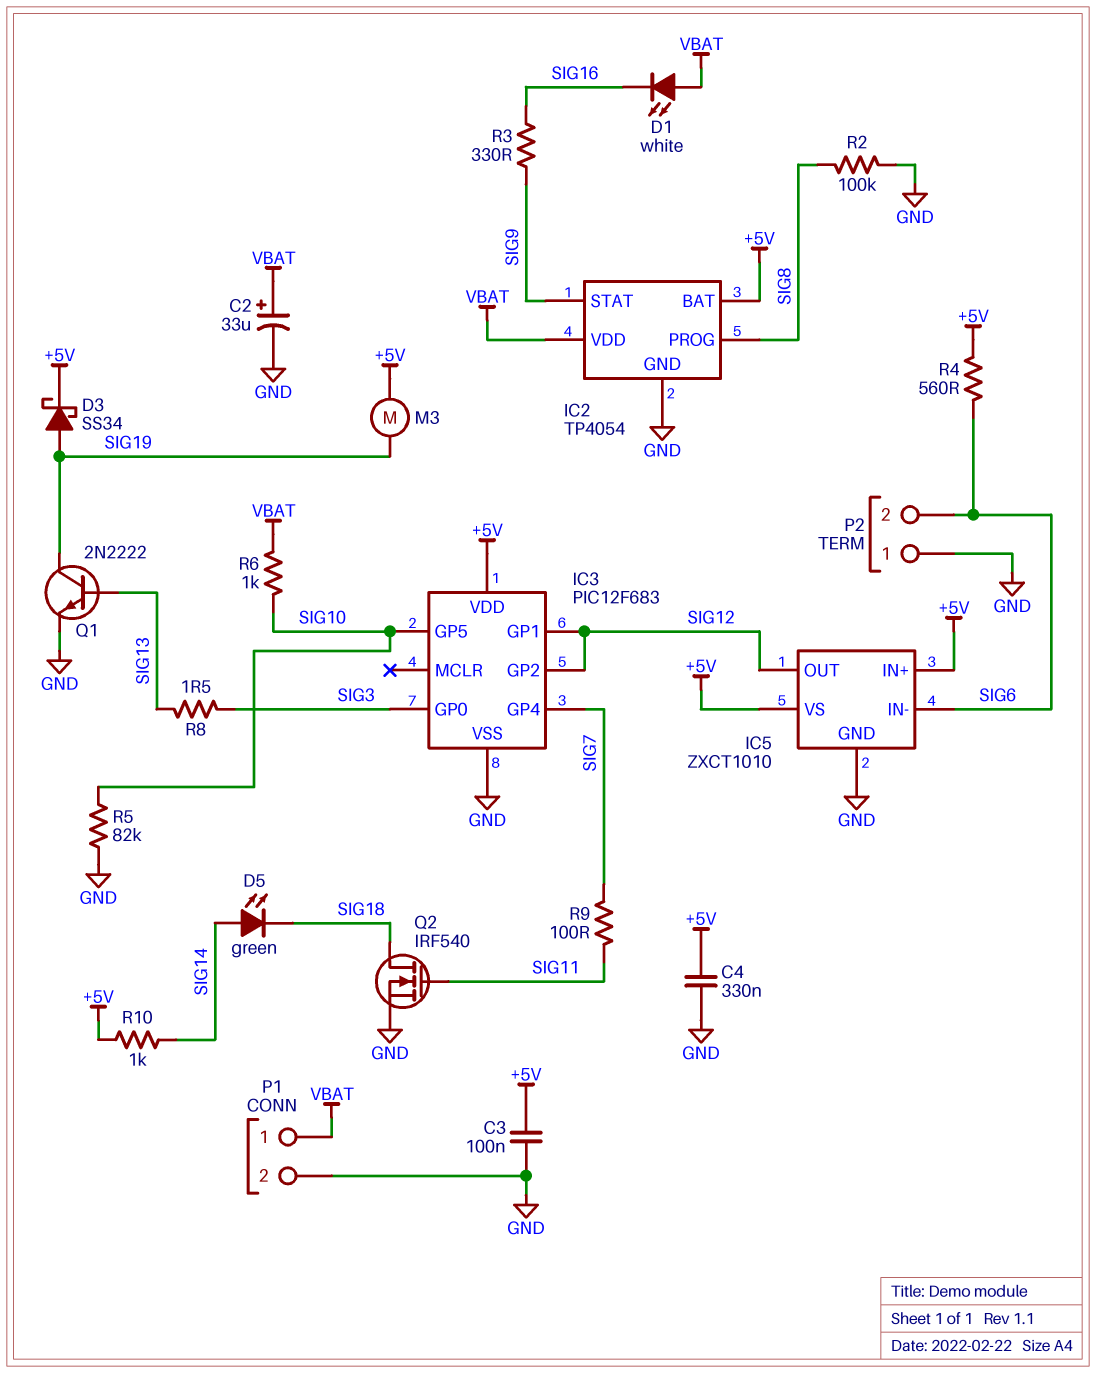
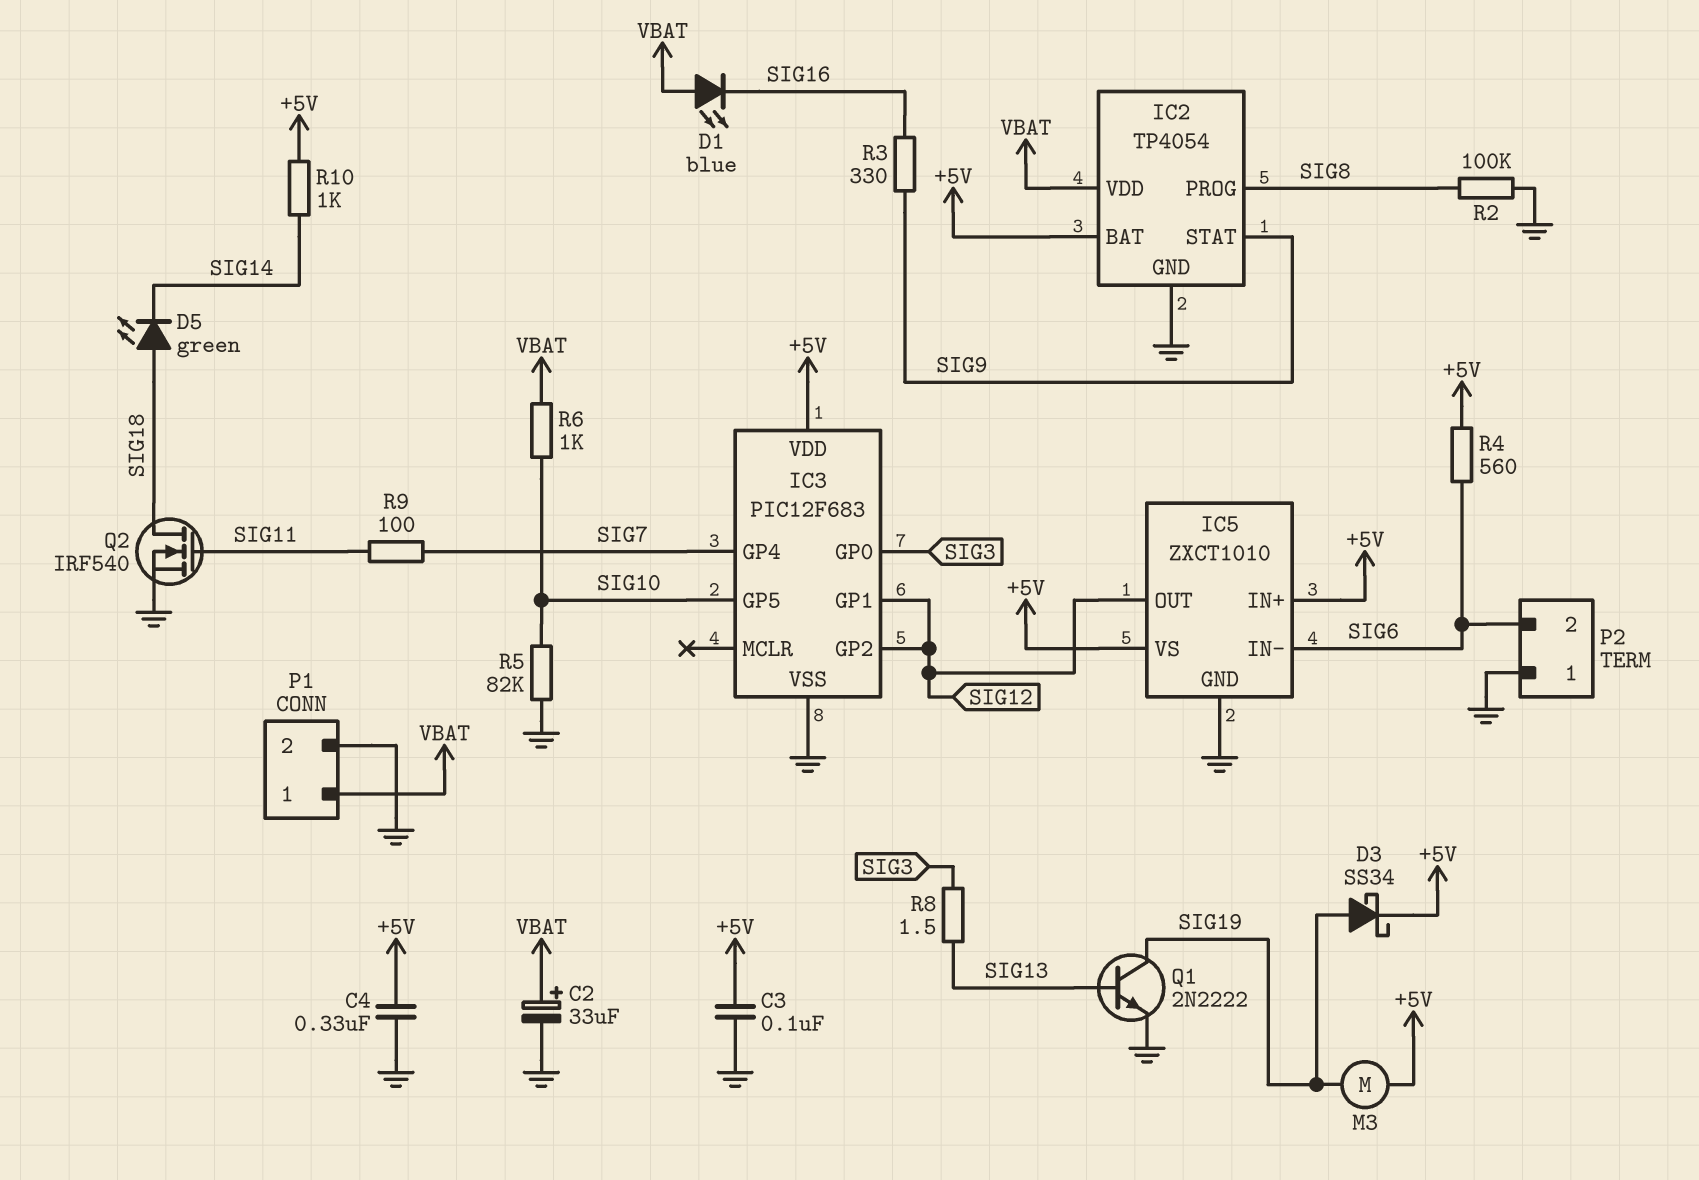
D1: LED white (A VBAT, K SIG16) -> LED blue (A VBAT, K SIG16)
D5: LED green (A SIG14, K SIG18) -> LED green (A SIG18, K SIG14)

